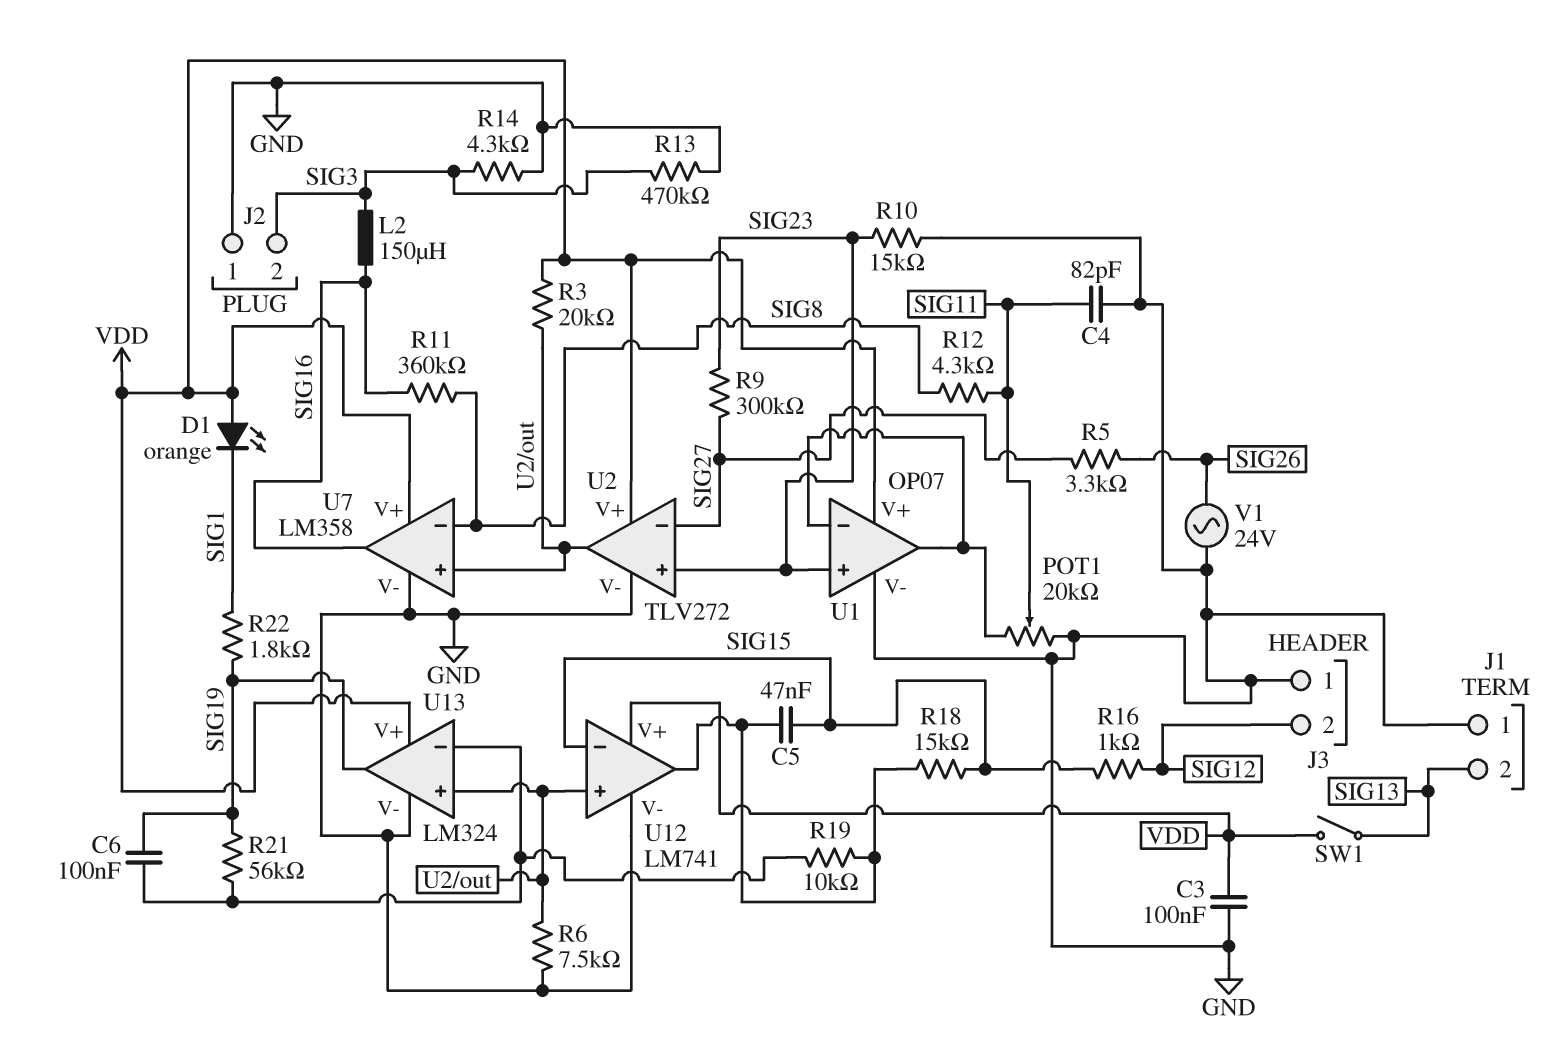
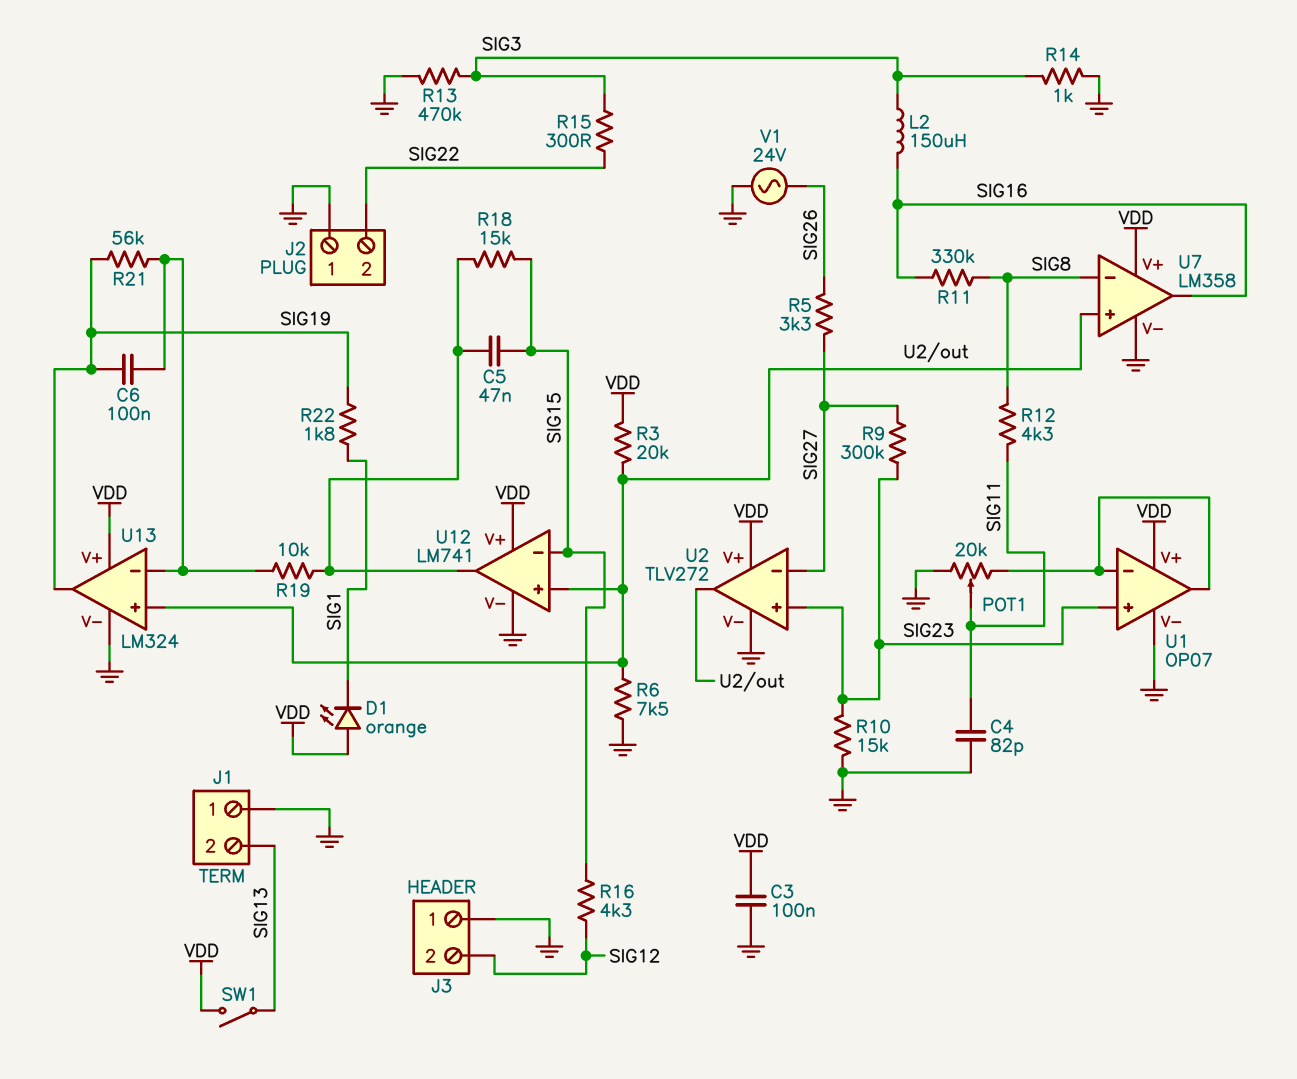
J2 pin 2: SIG3 -> SIG22
R11: 360k (SIG8, SIG16) -> 330k (SIG8, SIG16)
R14: 4.3k (GND, SIG3) -> 1k (GND, SIG3)
R15: none -> 300 (SIG3, SIG22)
R16: 1k (SIG12, SIG15) -> 4.3k (SIG12, SIG15)

